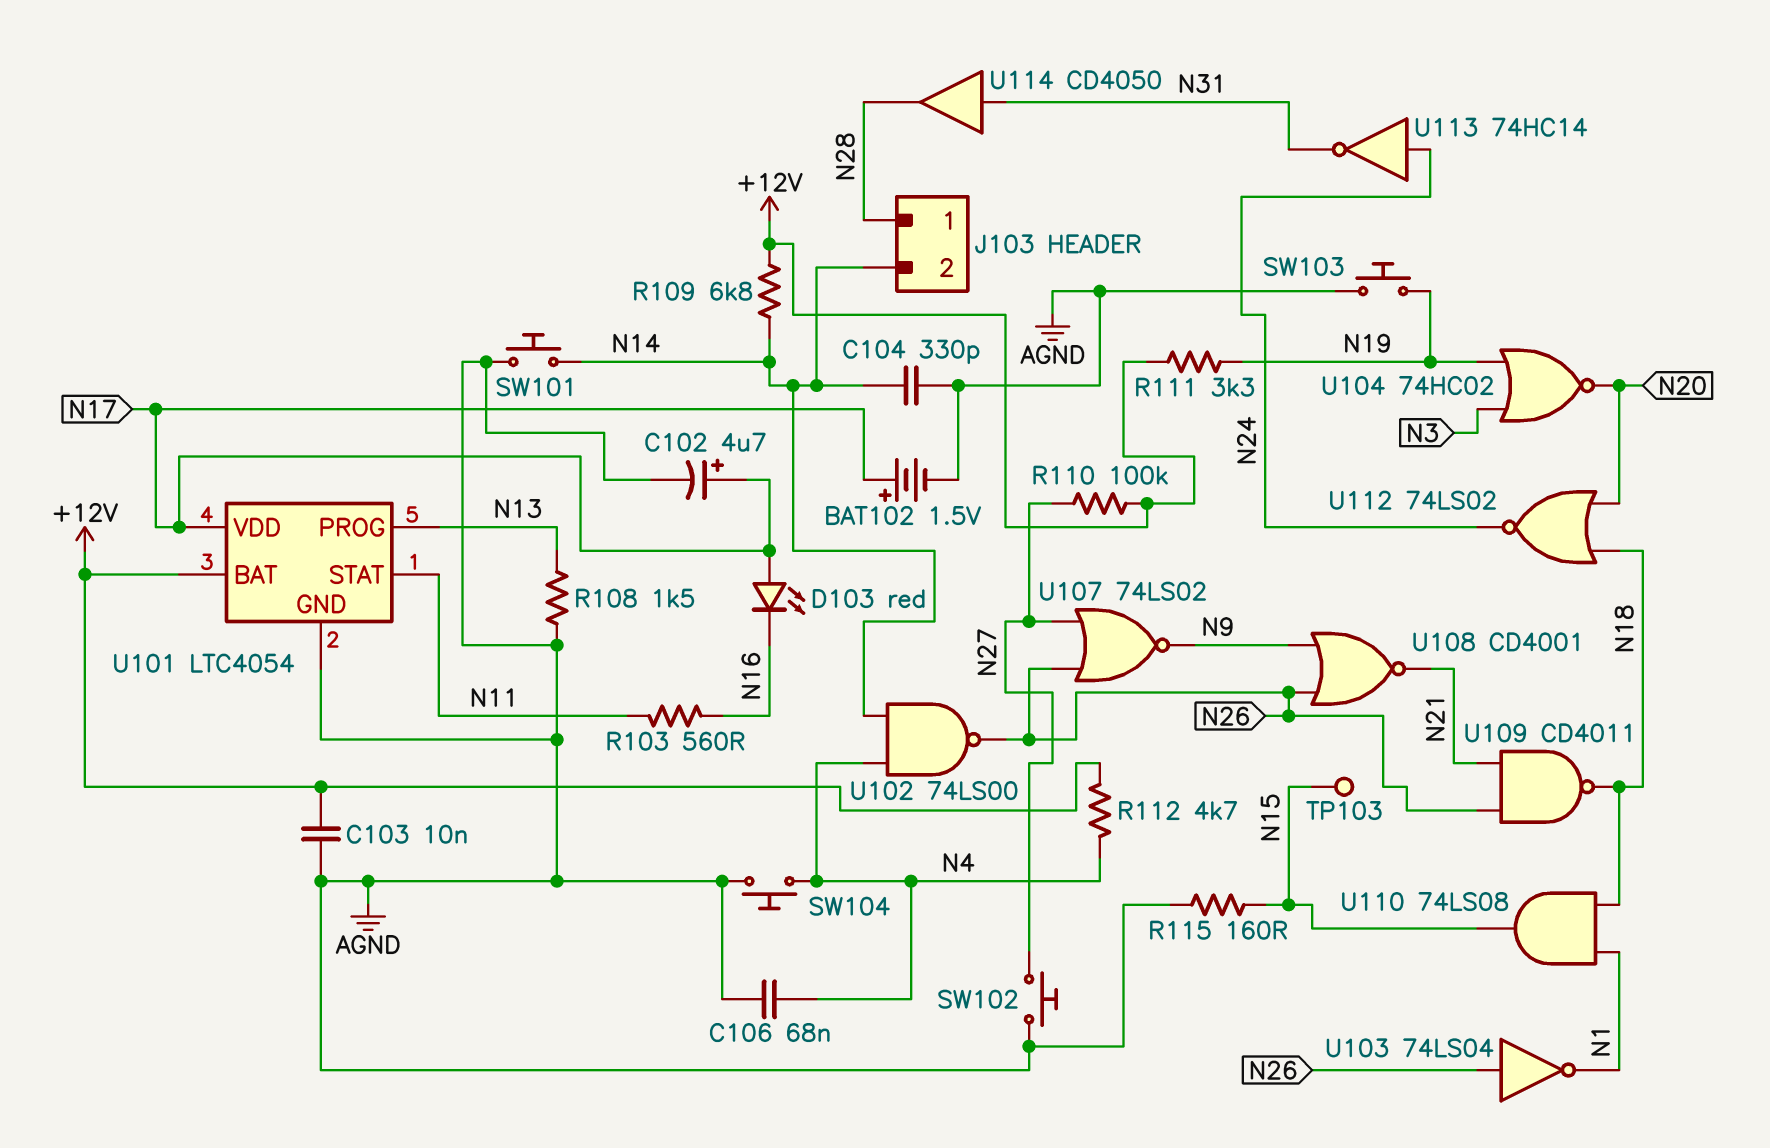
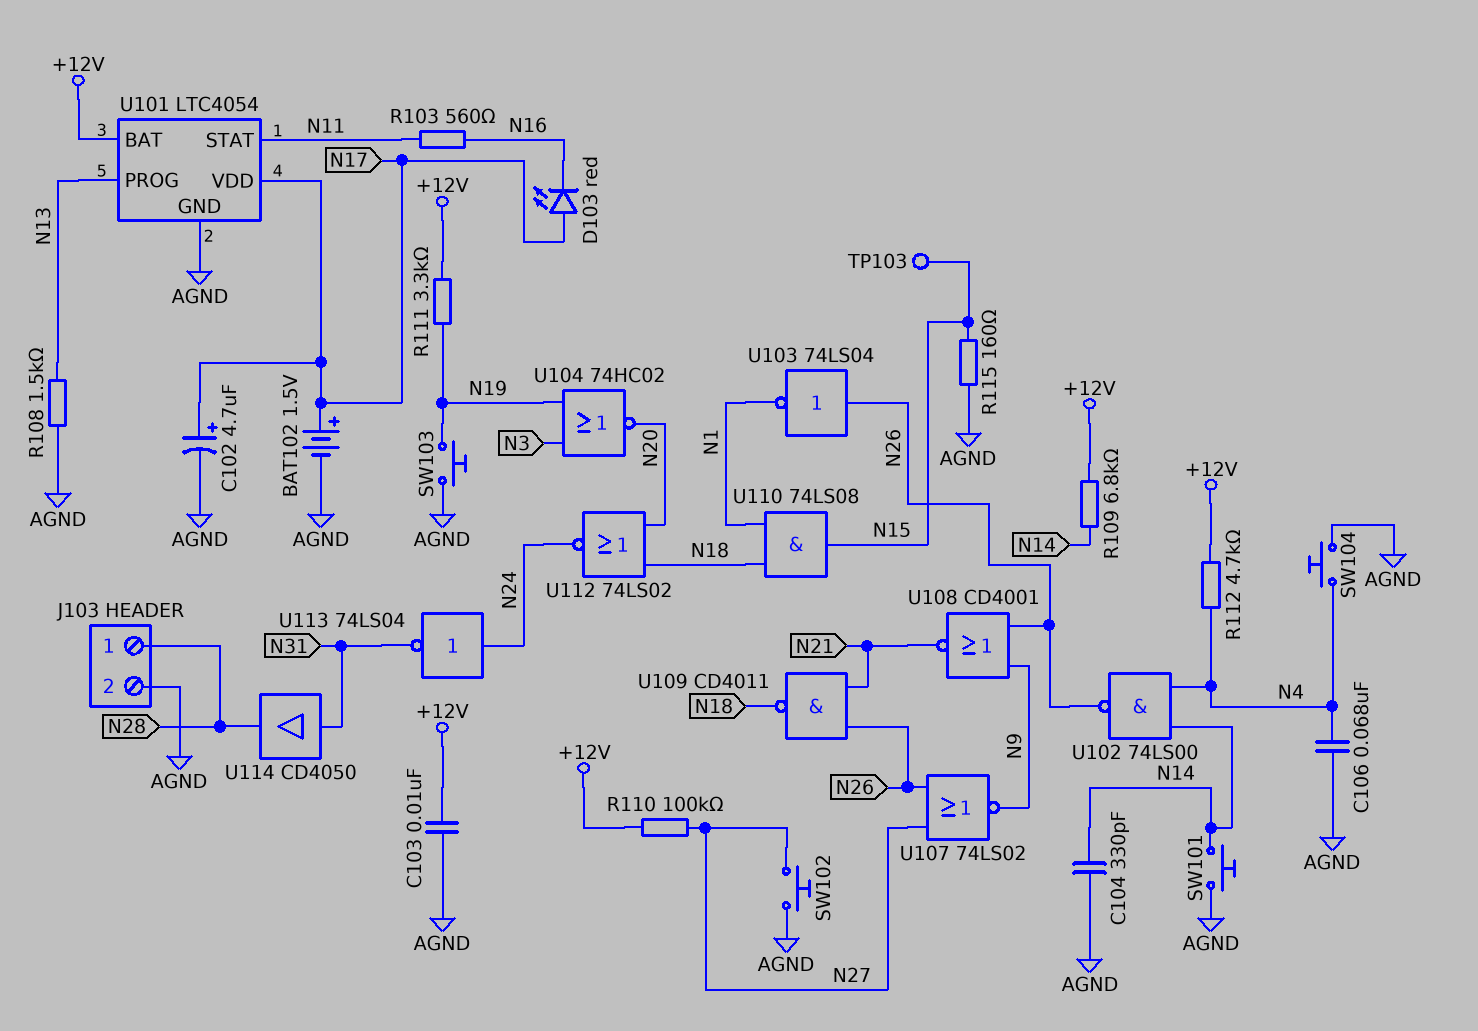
J103 pin 2: N14 -> AGND
U113: NOT 74HC14 (in N24, out N31) -> NOT 74LS04 (in N24, out N31)

